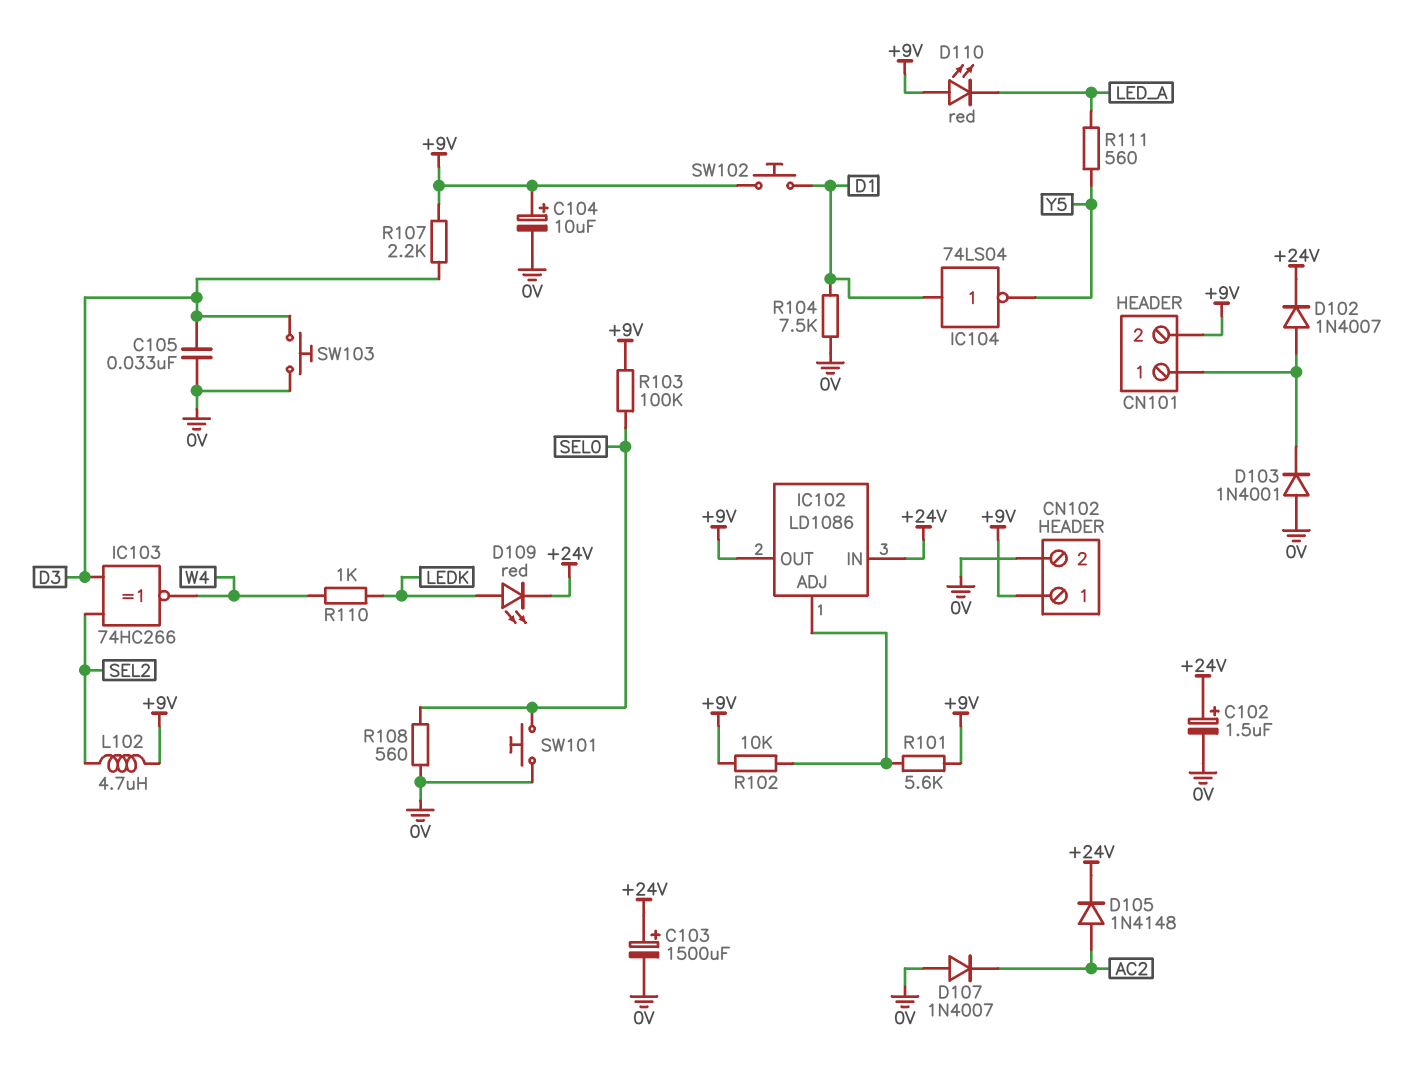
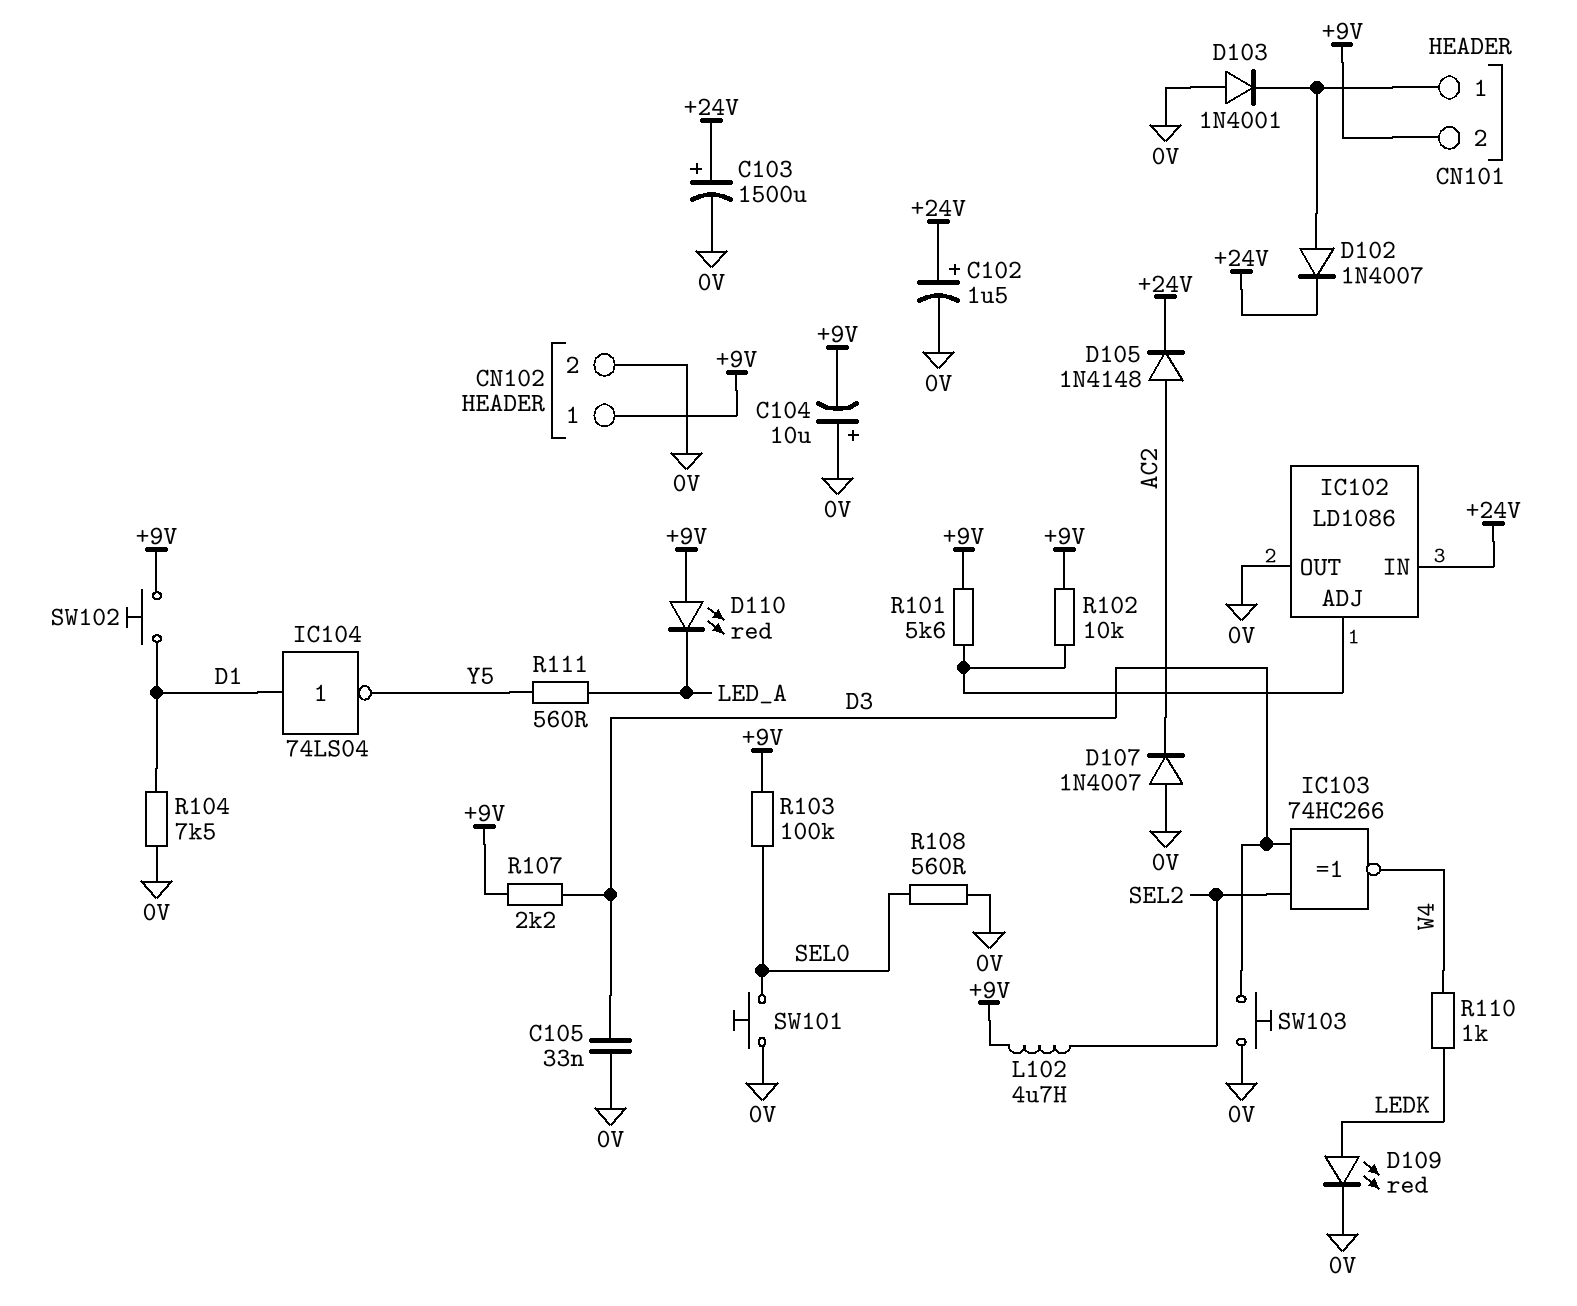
C104: 10uF (plus +9V, minus 0V) -> 10uF (plus 0V, minus +9V)
D109: LED red (A LEDK, K +24V) -> LED red (A LEDK, K 0V)
IC102 pin OUT: +9V -> 0V

